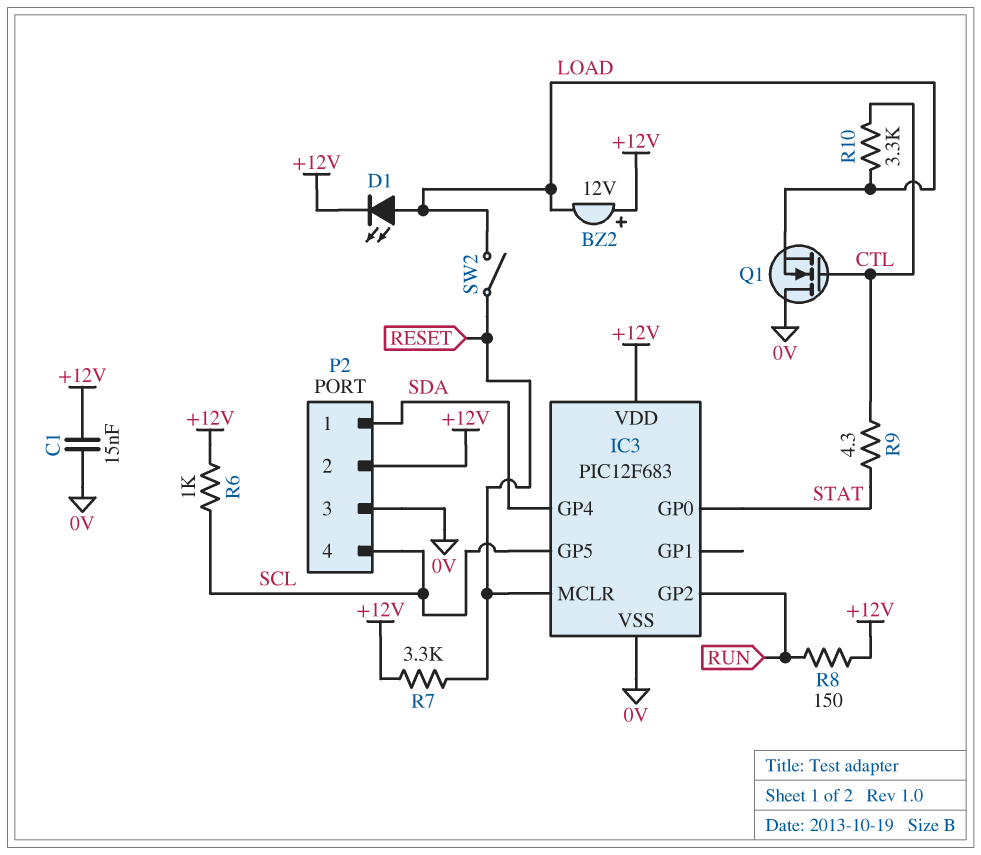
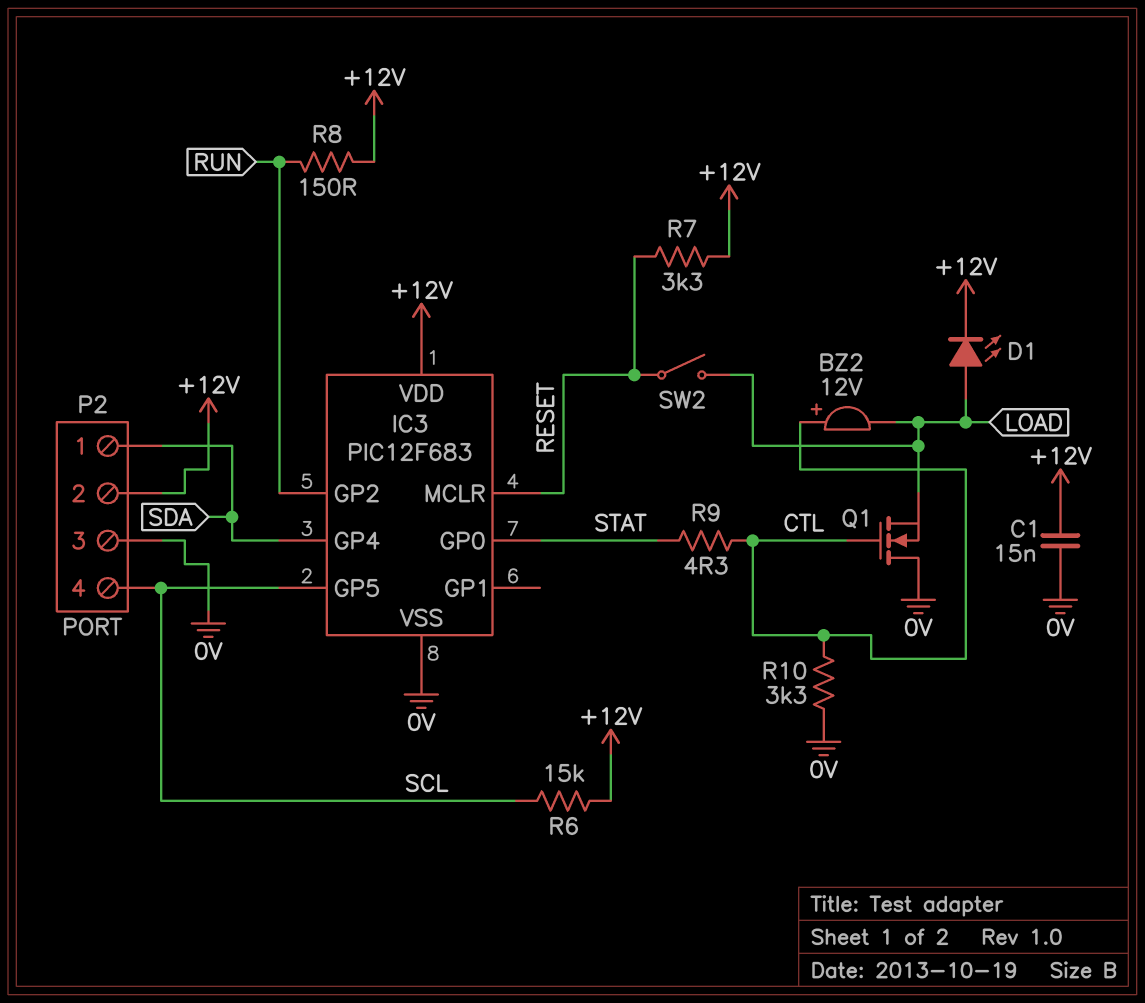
BZ2: buzzer 12V (plus +12V, minus LOAD) -> buzzer 12V (plus CTL, minus LOAD)
R6: 1k (+12V, SCL) -> 15k (+12V, SCL)
R10: 3.3k (CTL, LOAD) -> 3.3k (0V, CTL)

